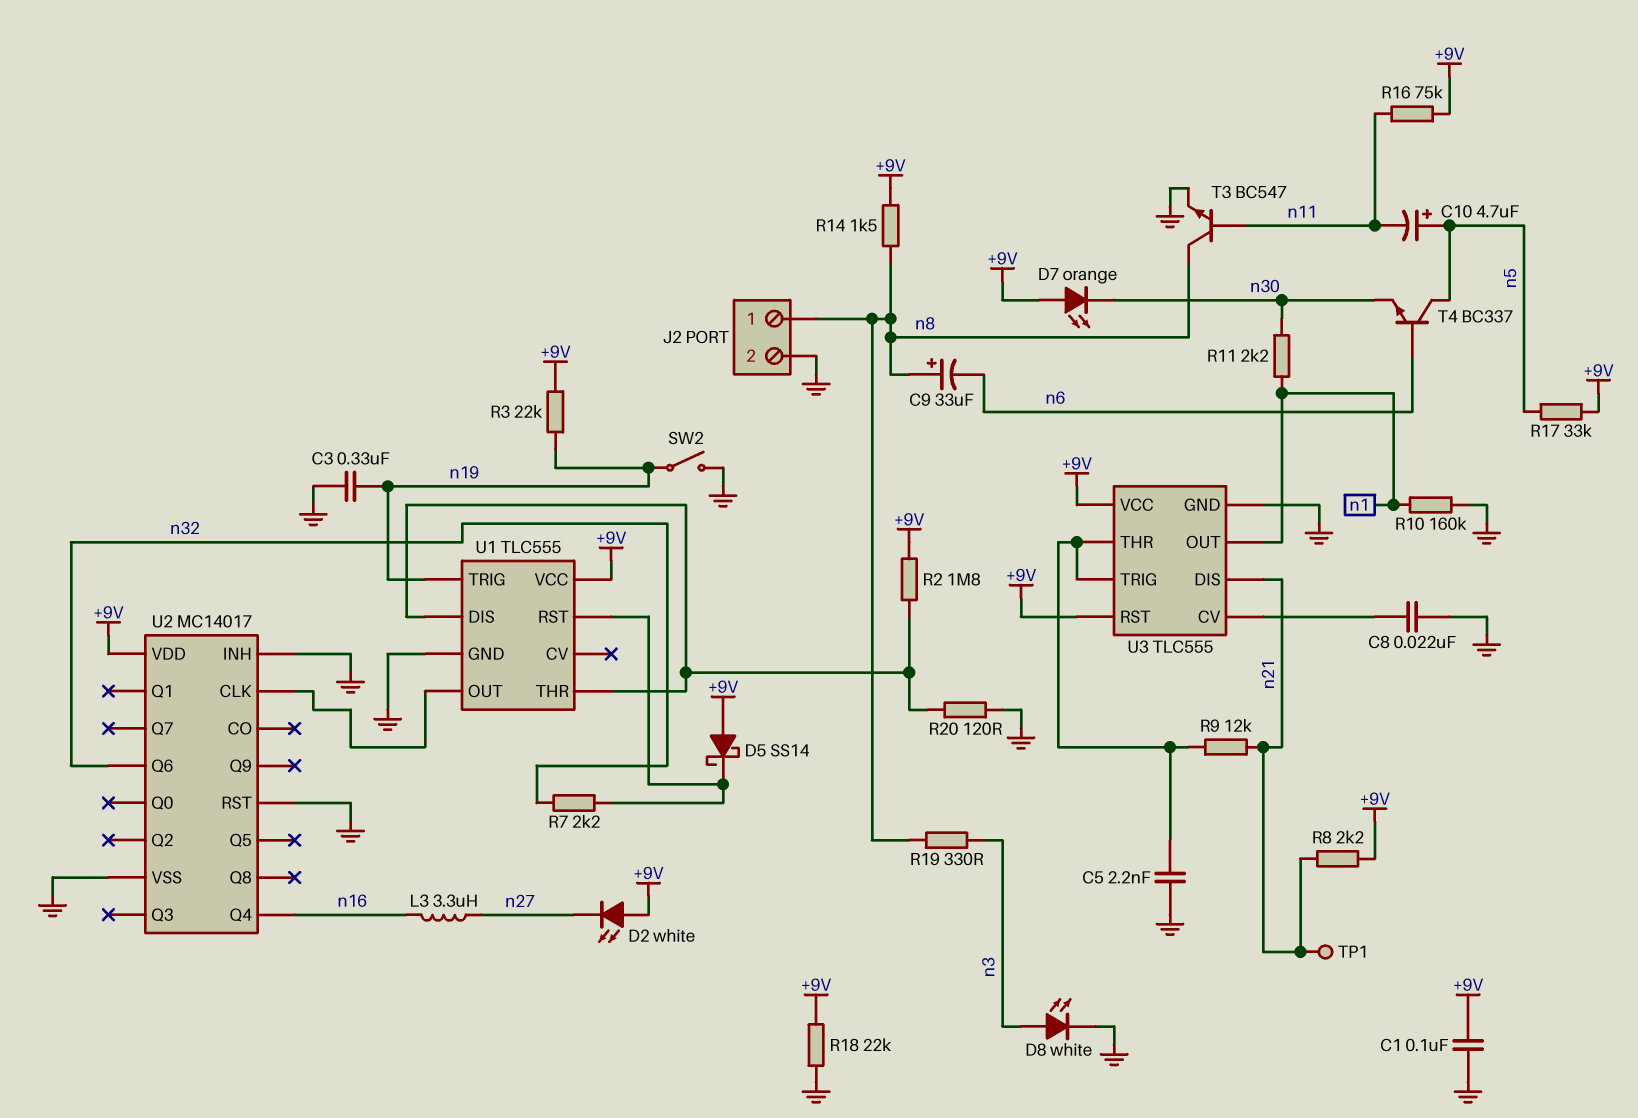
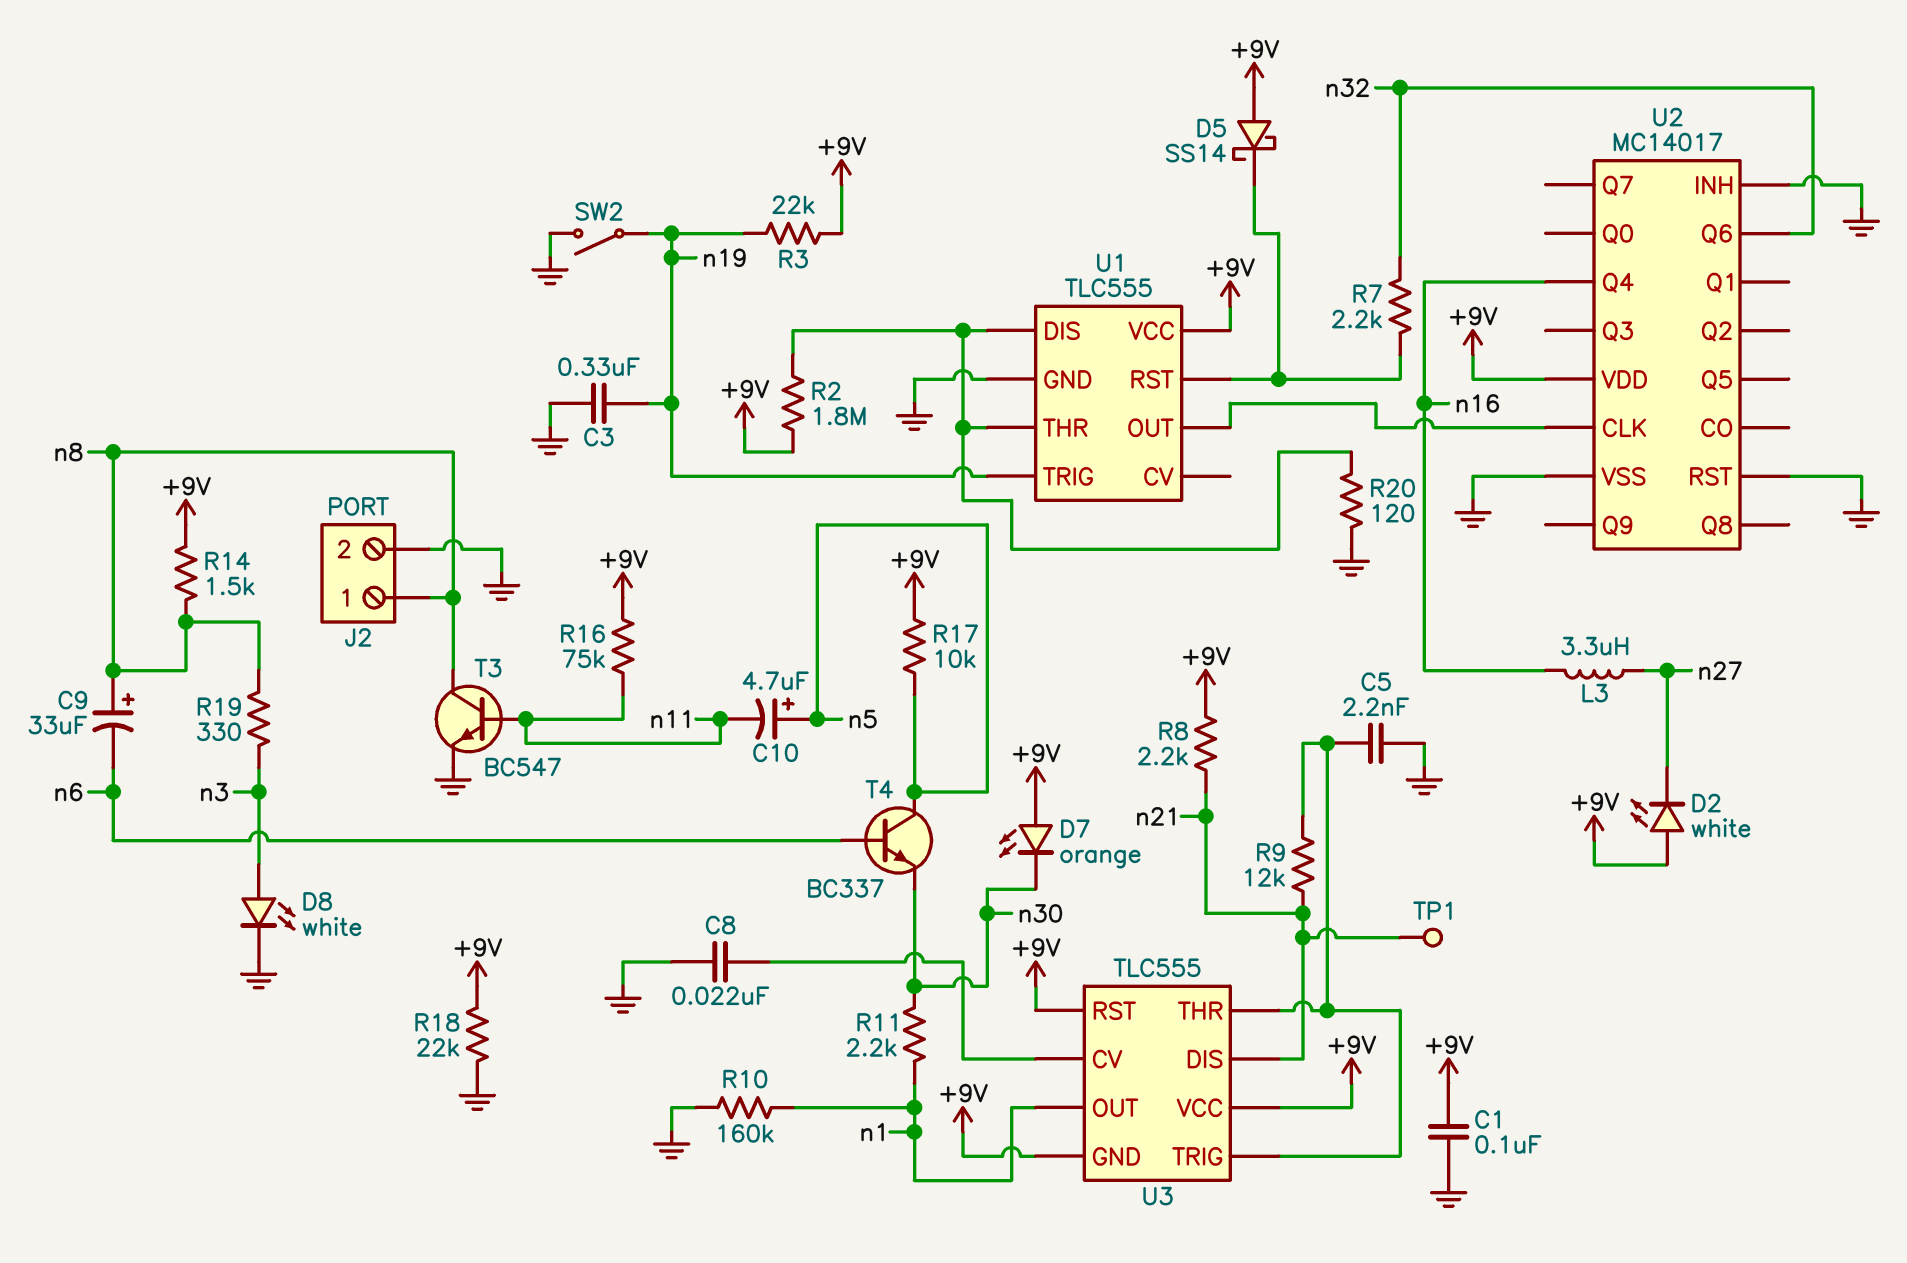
R17: 33k (+9V, n5) -> 10k (+9V, n5)
U3 pin GND: GND -> +9V

